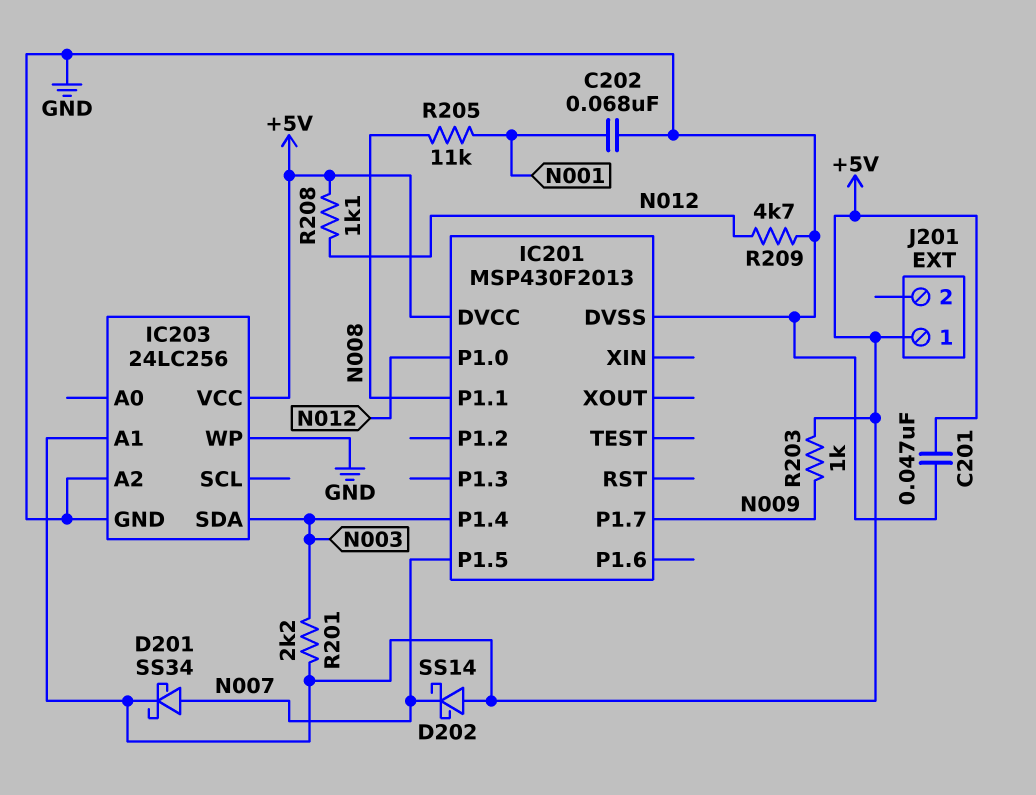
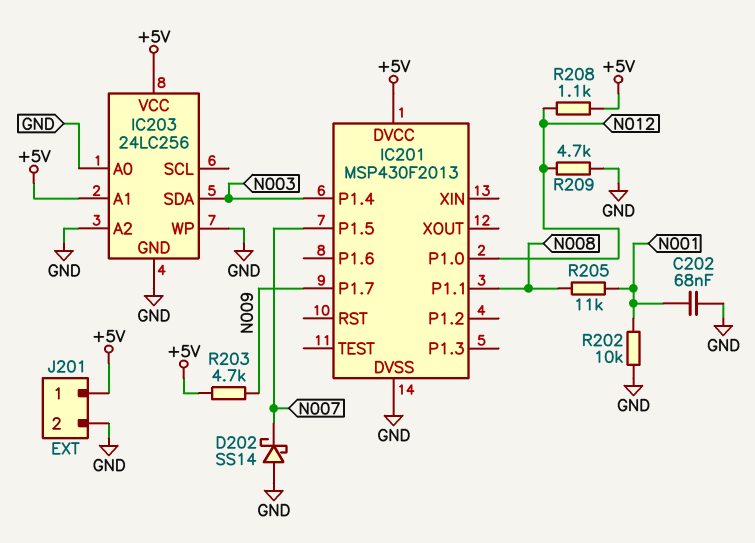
C201: 47nF (+5V, GND) -> none
D201: schottky SS34 (A N007, K +5V) -> none
D202: schottky SS14 (A +5V, K N007) -> schottky SS14 (A GND, K N007)
IC203 pin A0: none -> GND
J201 pin 2: none -> GND
R201: 2.2k (+5V, N003) -> none
R202: none -> 10k (GND, N001)
R203: 1k (+5V, N009) -> 4.7k (+5V, N009)

